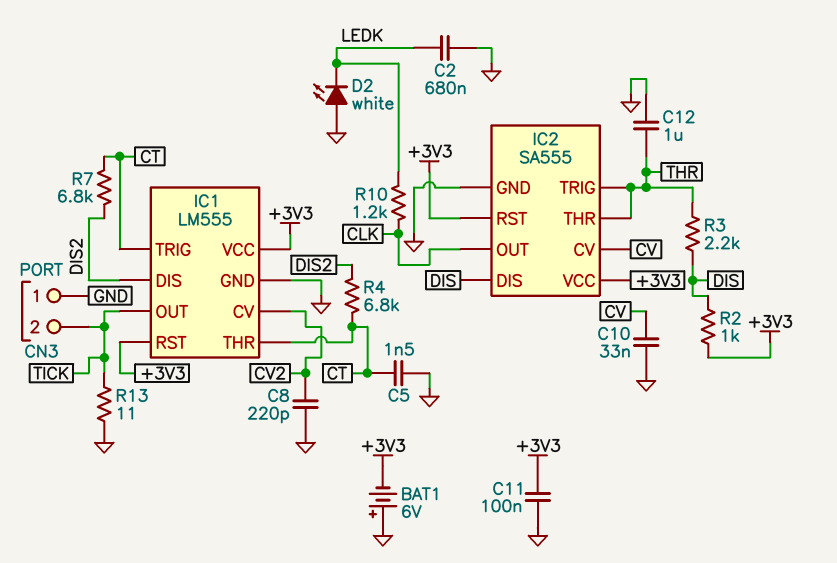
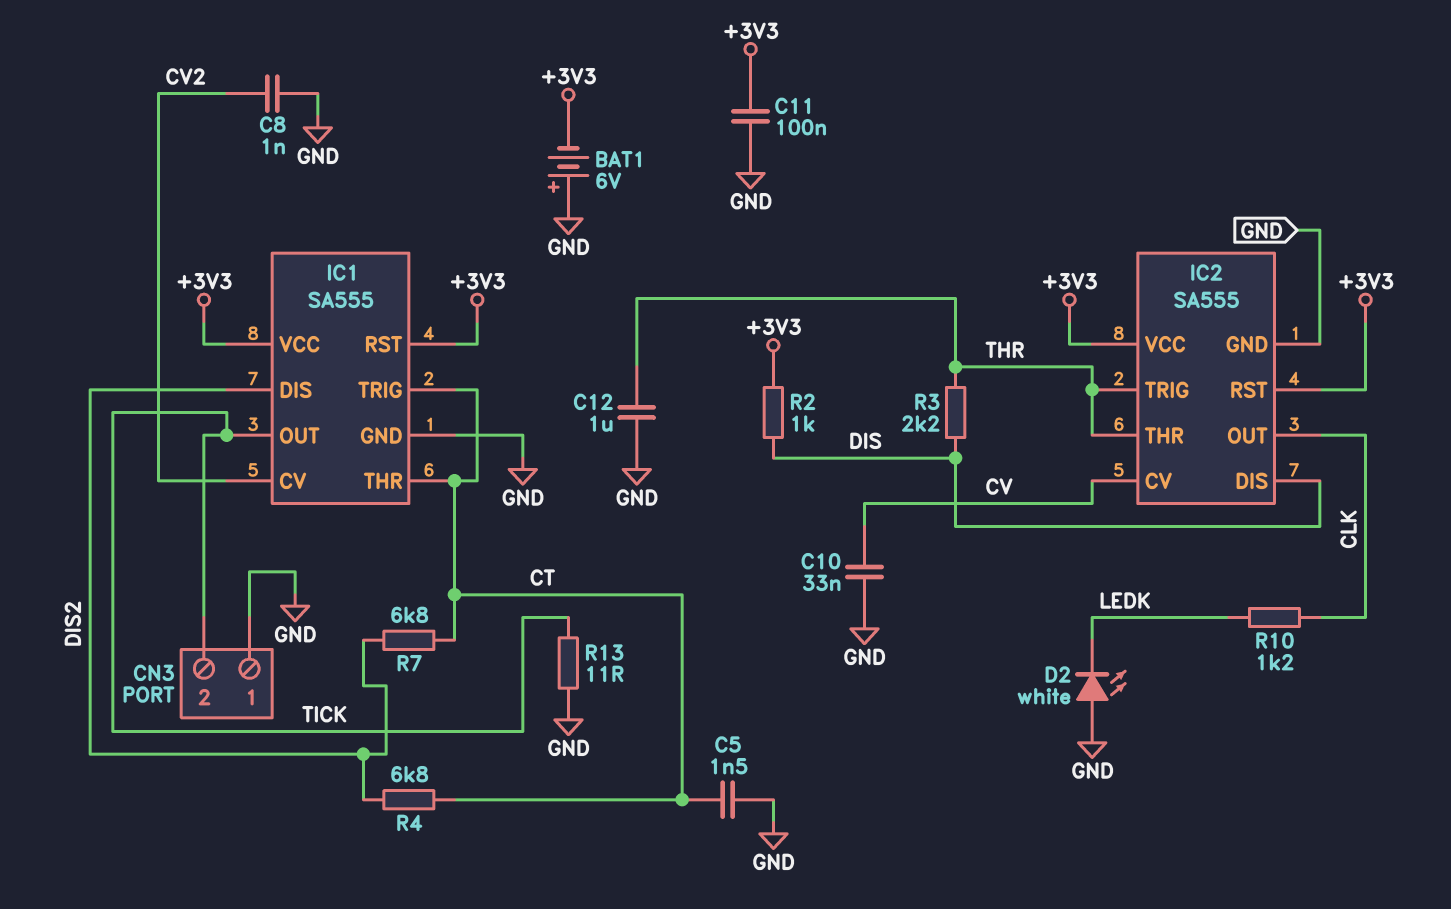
C2: 680nF (GND, LEDK) -> none
C8: 220pF (CV2, GND) -> 1nF (CV2, GND)
IC1: LM555 -> SA555

